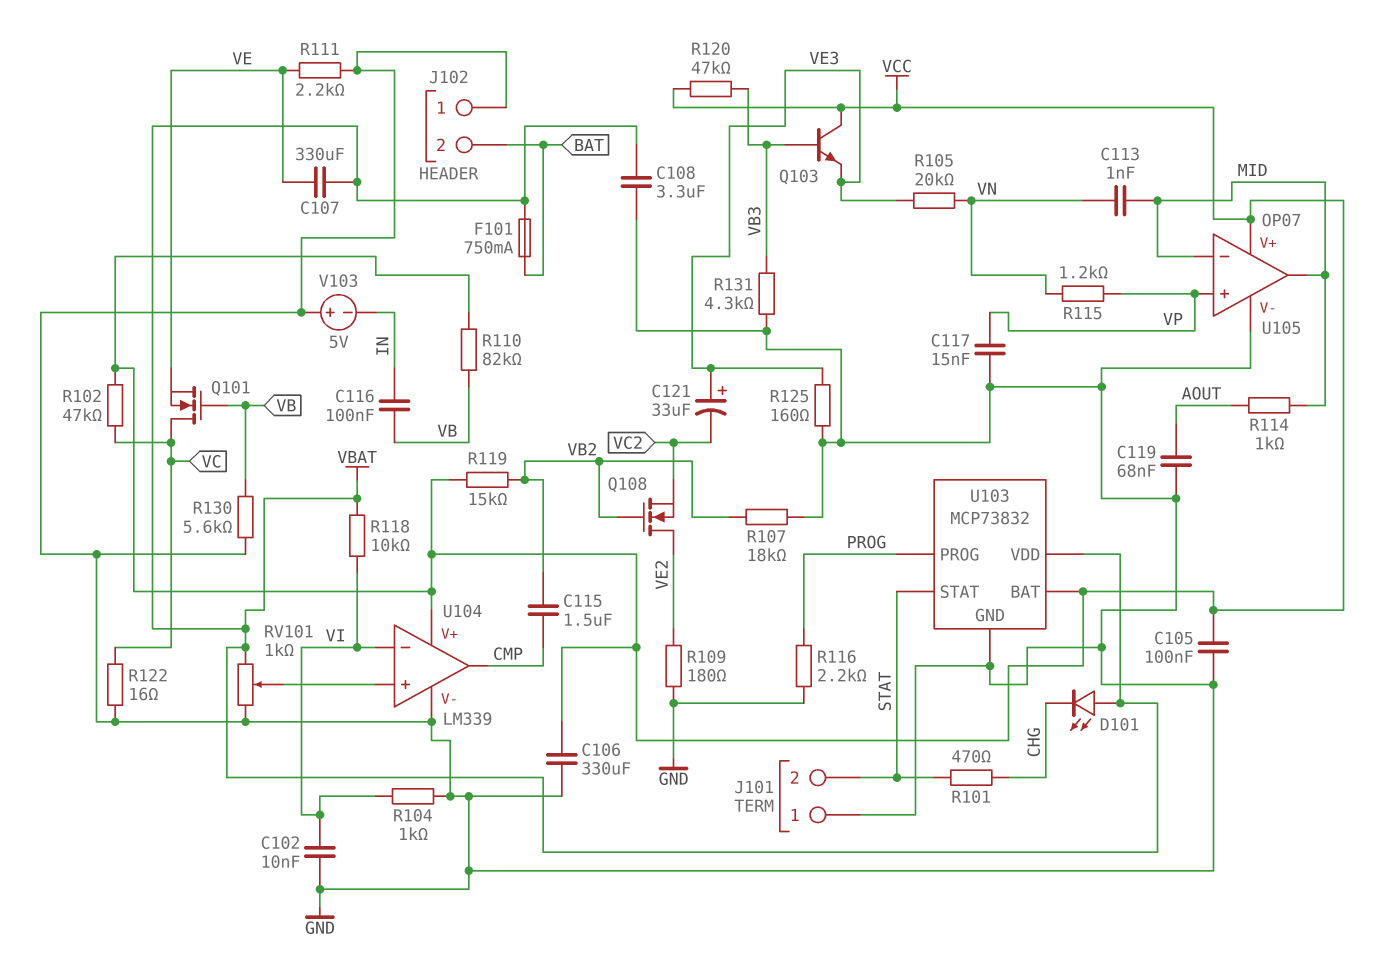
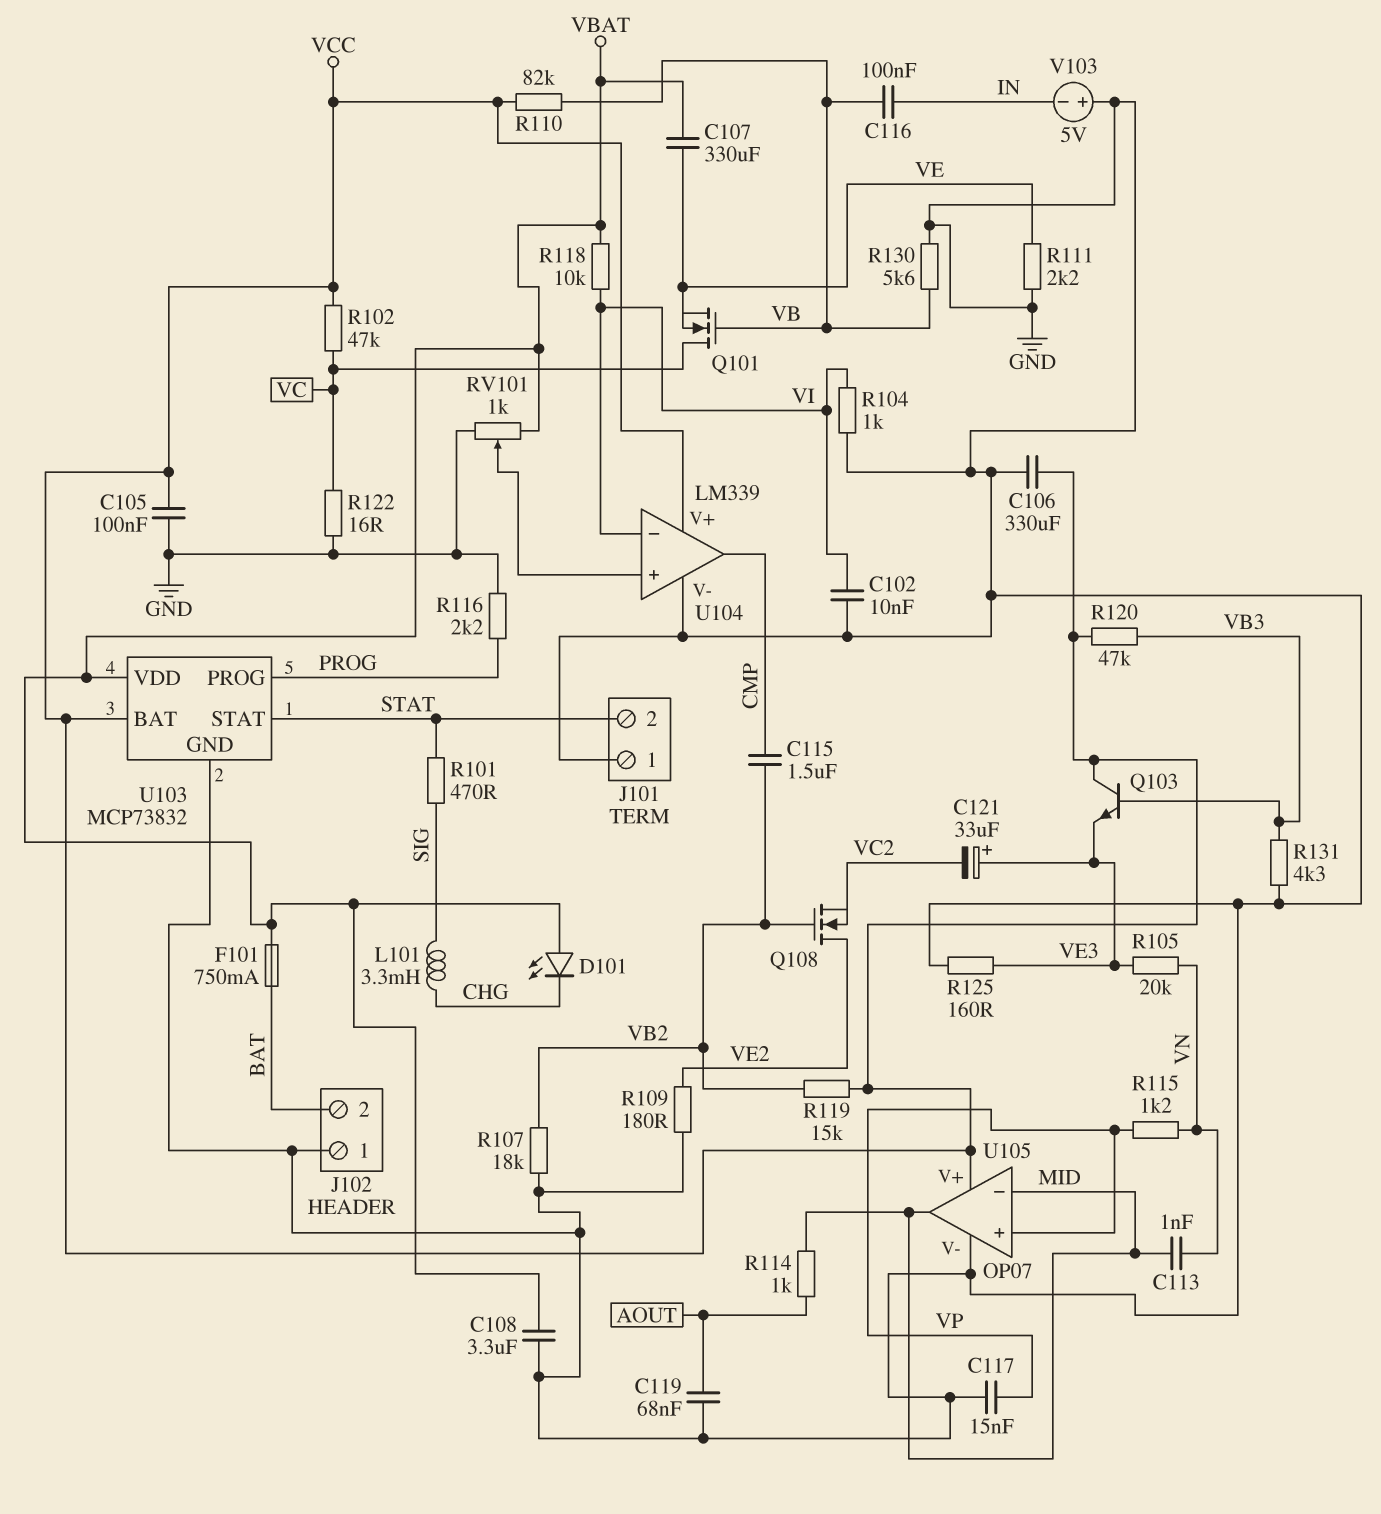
L101: none -> 3.3mH (CHG, SIG)
R101: 470 (CHG, STAT) -> 470 (SIG, STAT)

